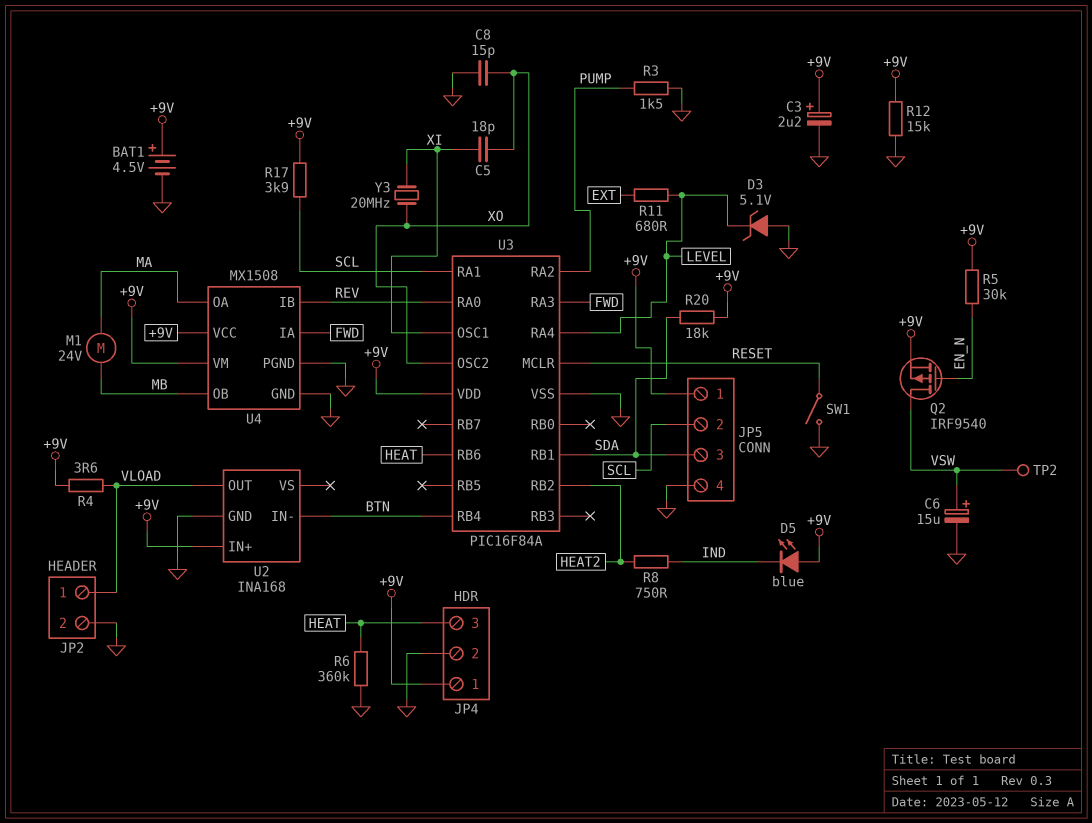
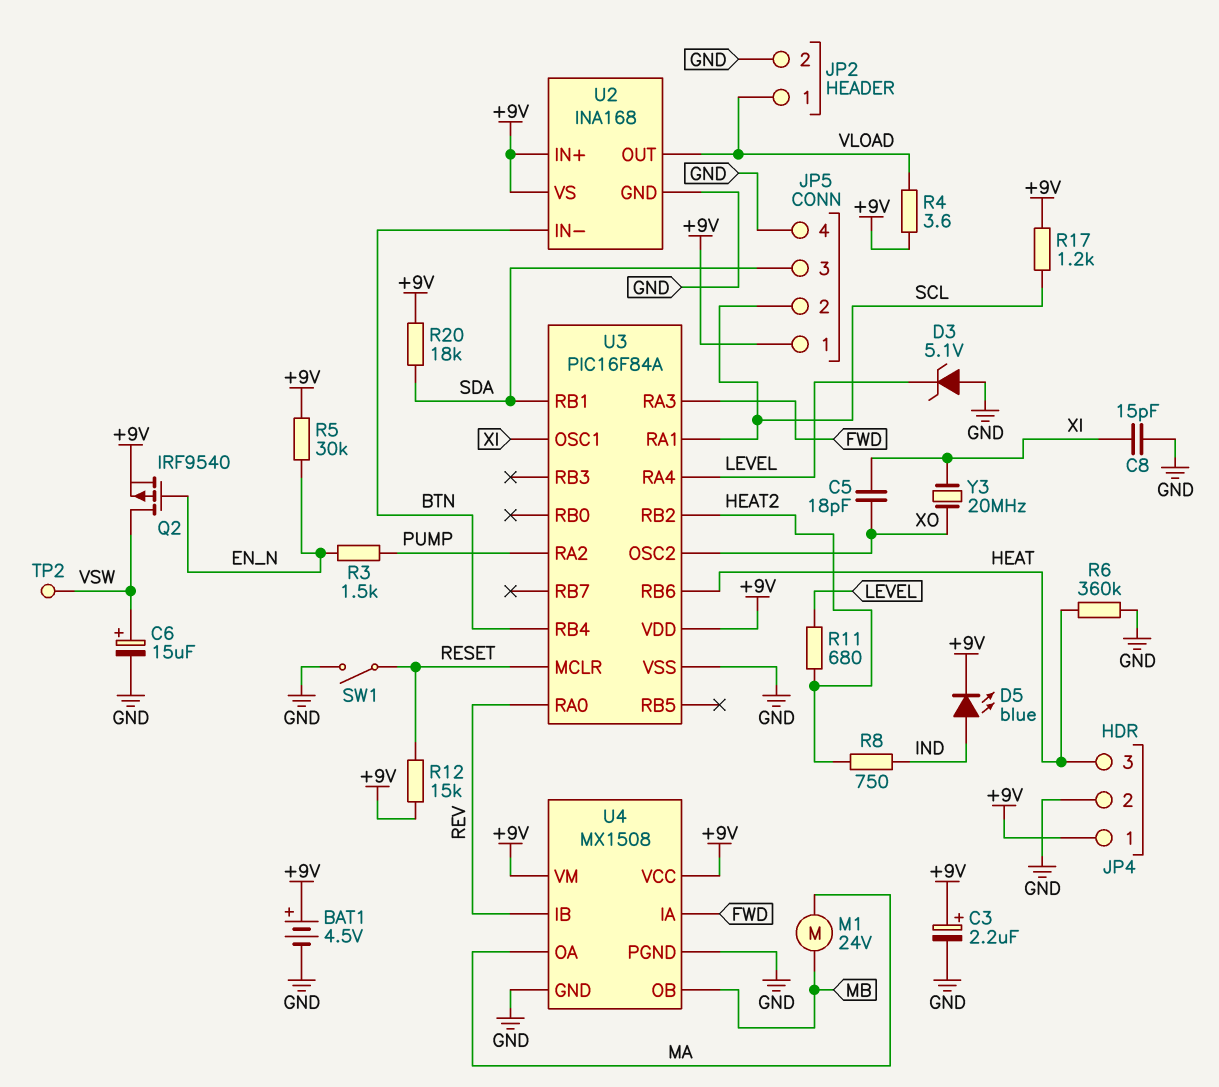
C8: 15pF (GND, XO) -> 15pF (GND, XI)
D5: LED blue (A +9V, K IND) -> LED blue (A IND, K +9V)
R3: 1.5k (GND, PUMP) -> 1.5k (EN_N, PUMP)
R11: 680 (EXT, LEVEL) -> 680 (HEAT2, LEVEL)
R12: 15k (+9V, GND) -> 15k (+9V, RESET)
R17: 3.9k (+9V, SCL) -> 1.2k (+9V, SCL)
U2 pin VS: none -> +9V

